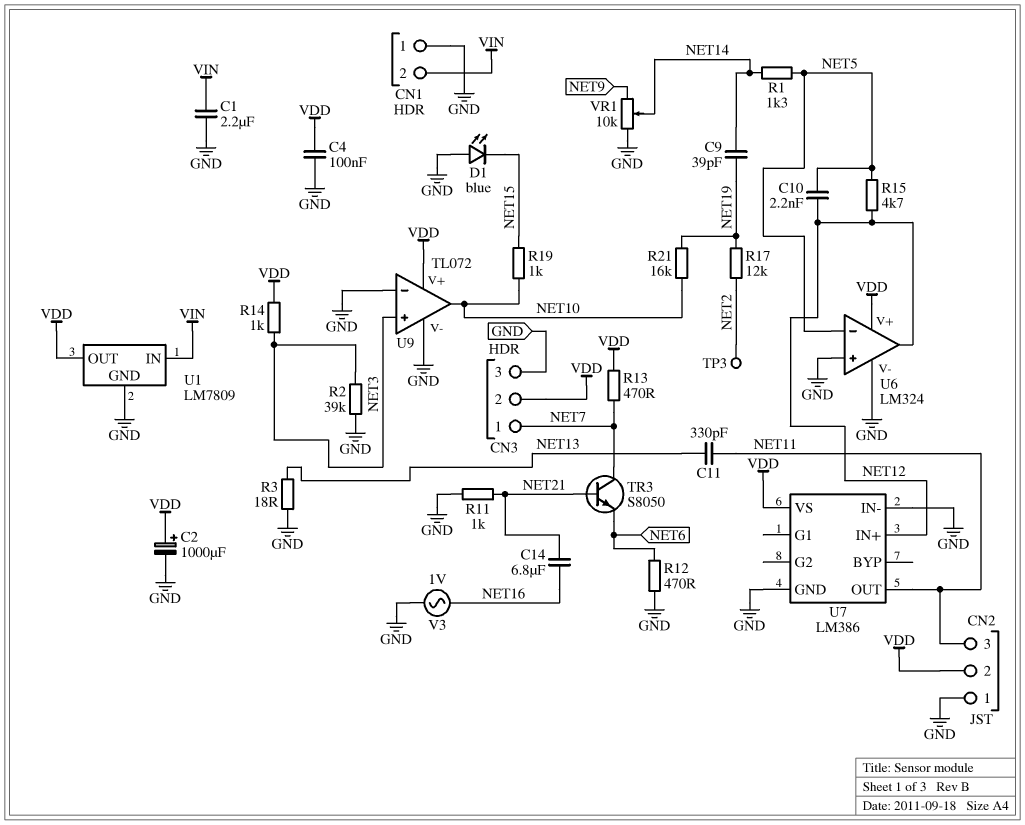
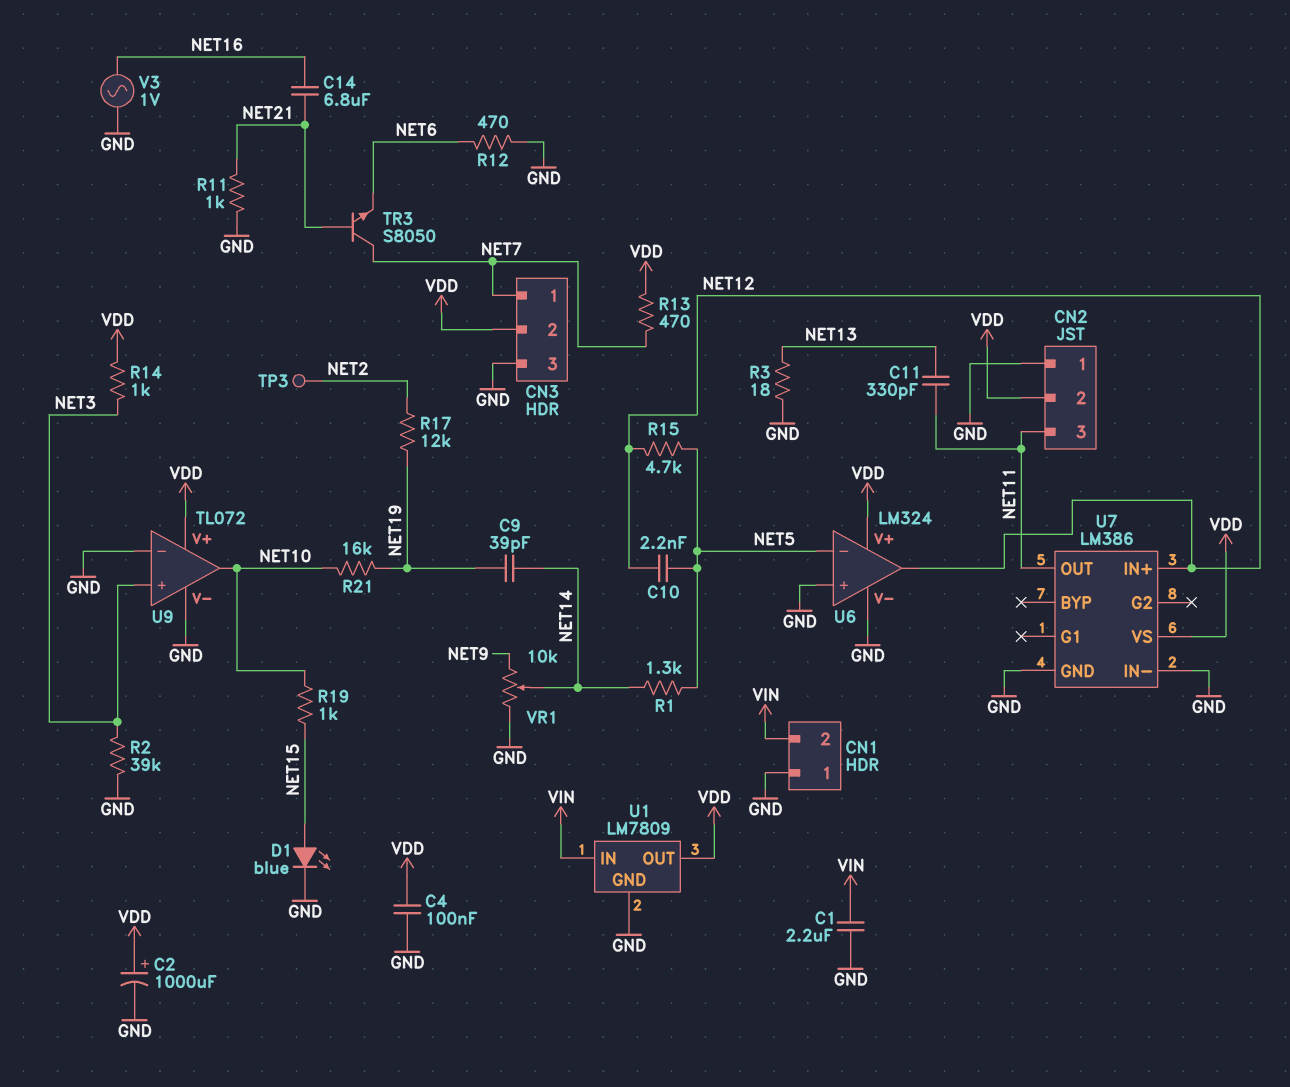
D1: LED blue (A GND, K NET15) -> LED blue (A NET15, K GND)

